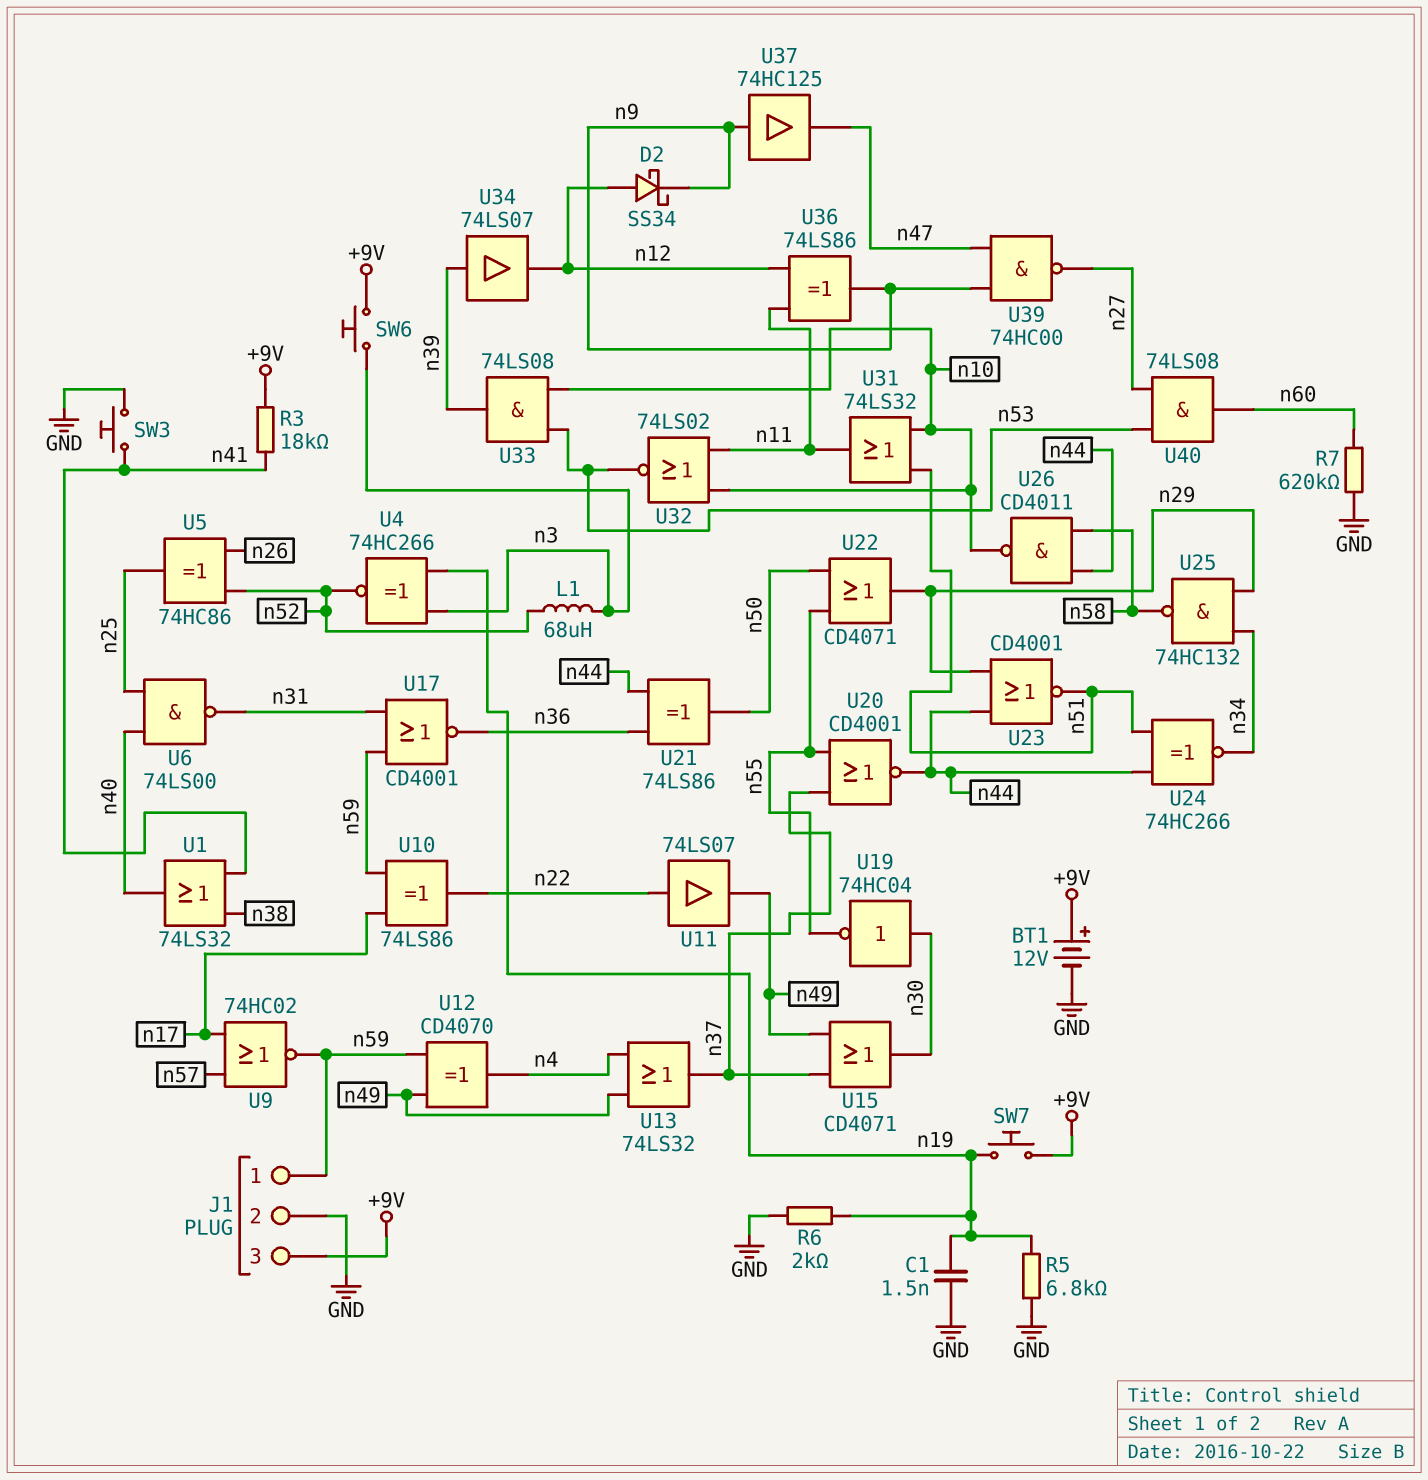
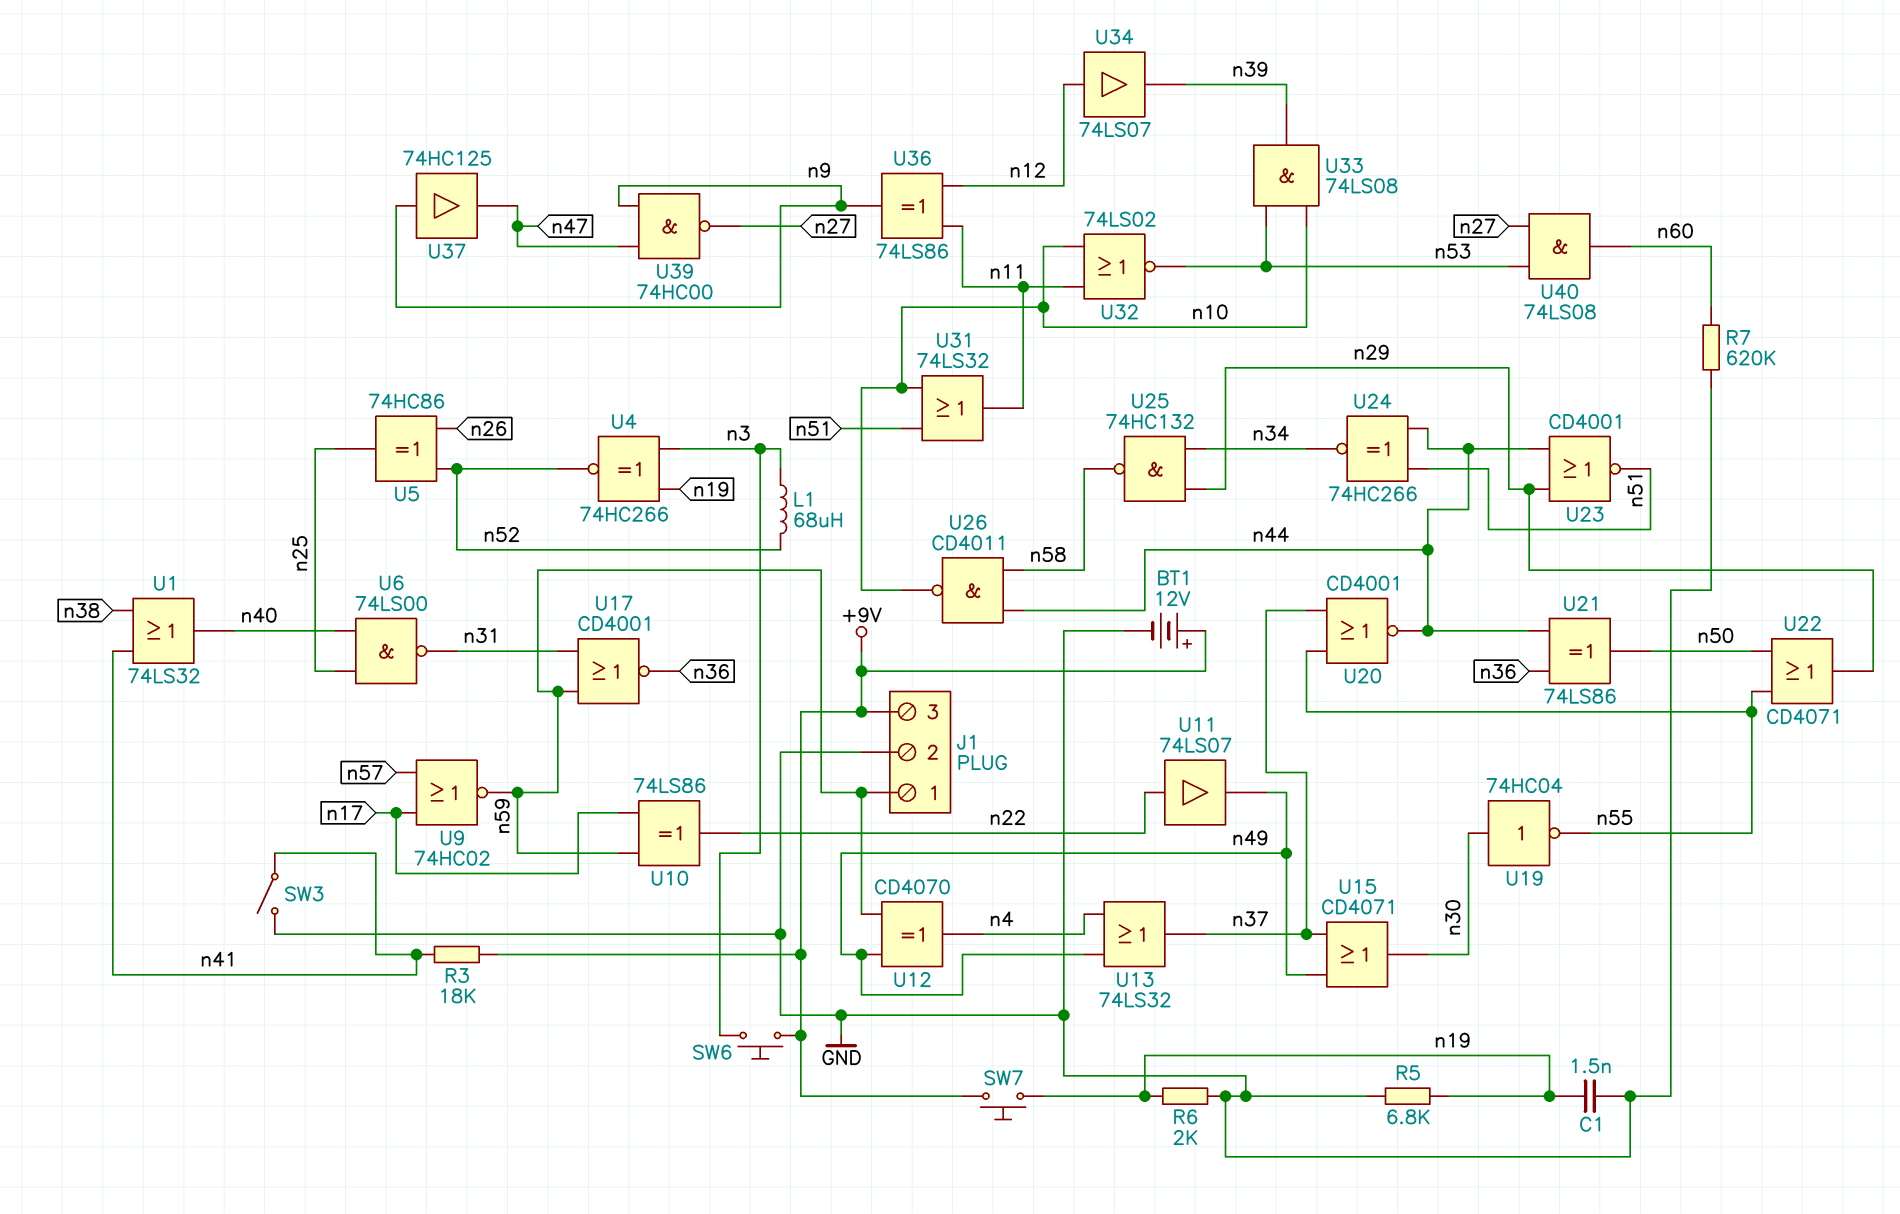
D2: schottky SS34 (A n12, K n9) -> none
SW3: button (GND, n41) -> switch (GND, n41)
U34: buffer 74LS07 (in n39, out n12) -> buffer 74LS07 (in n12, out n39)

